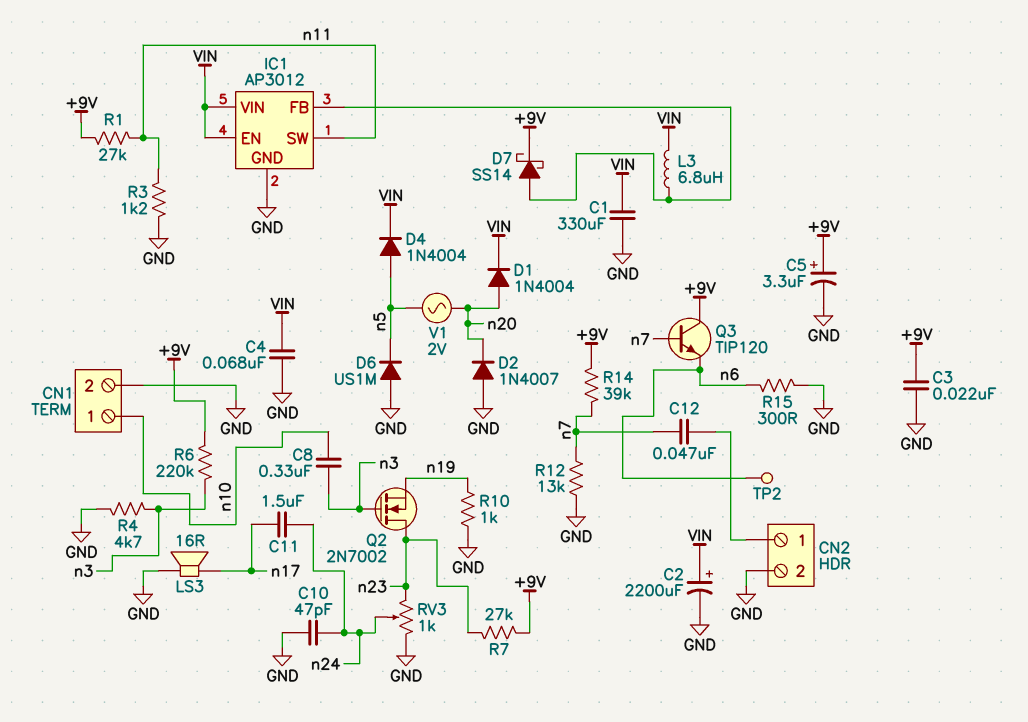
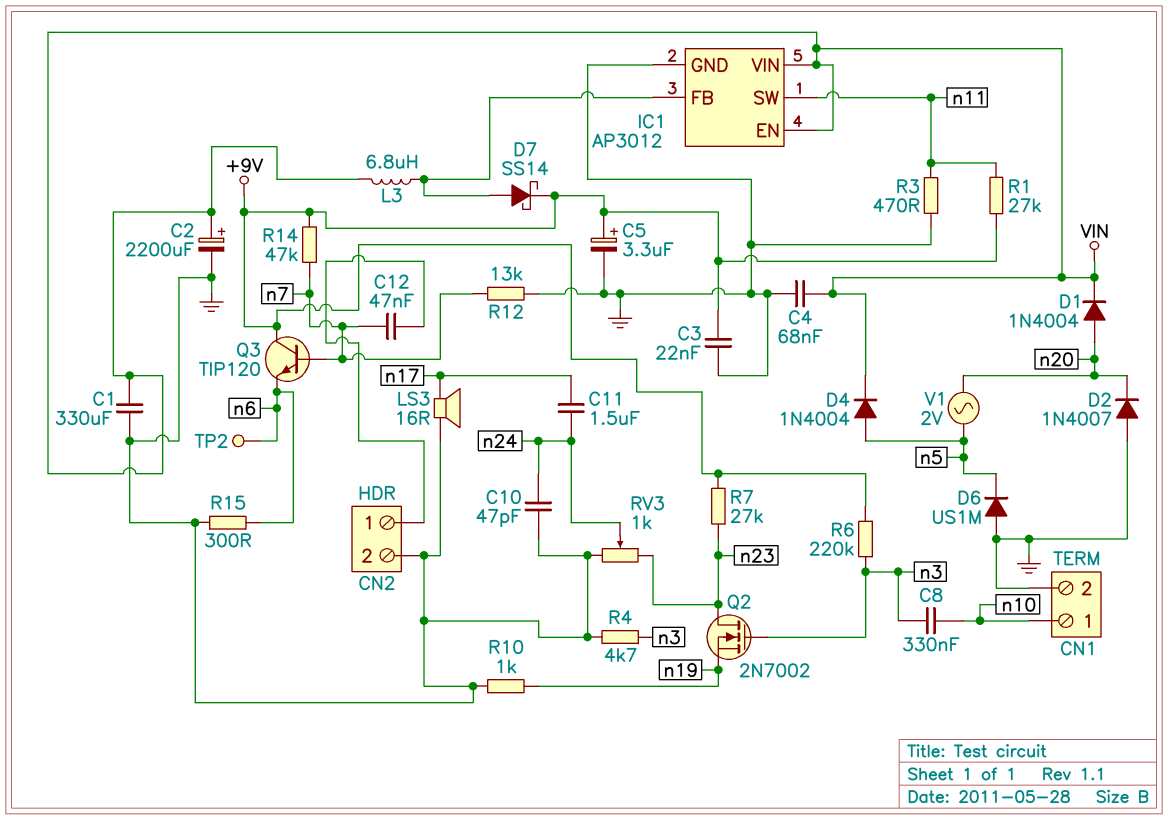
R3: 1.2k (GND, n11) -> 470 (GND, n11)
R14: 39k (+9V, n7) -> 47k (+9V, n7)

